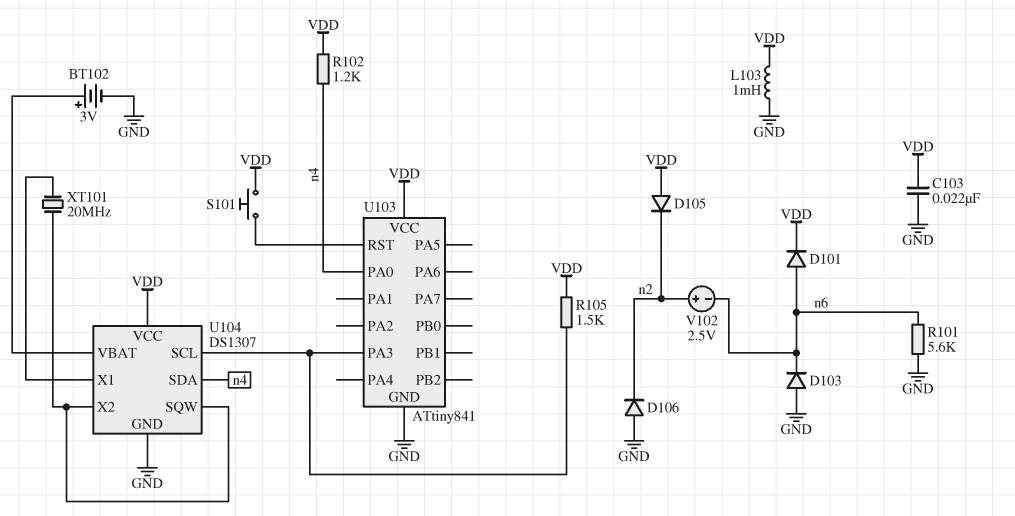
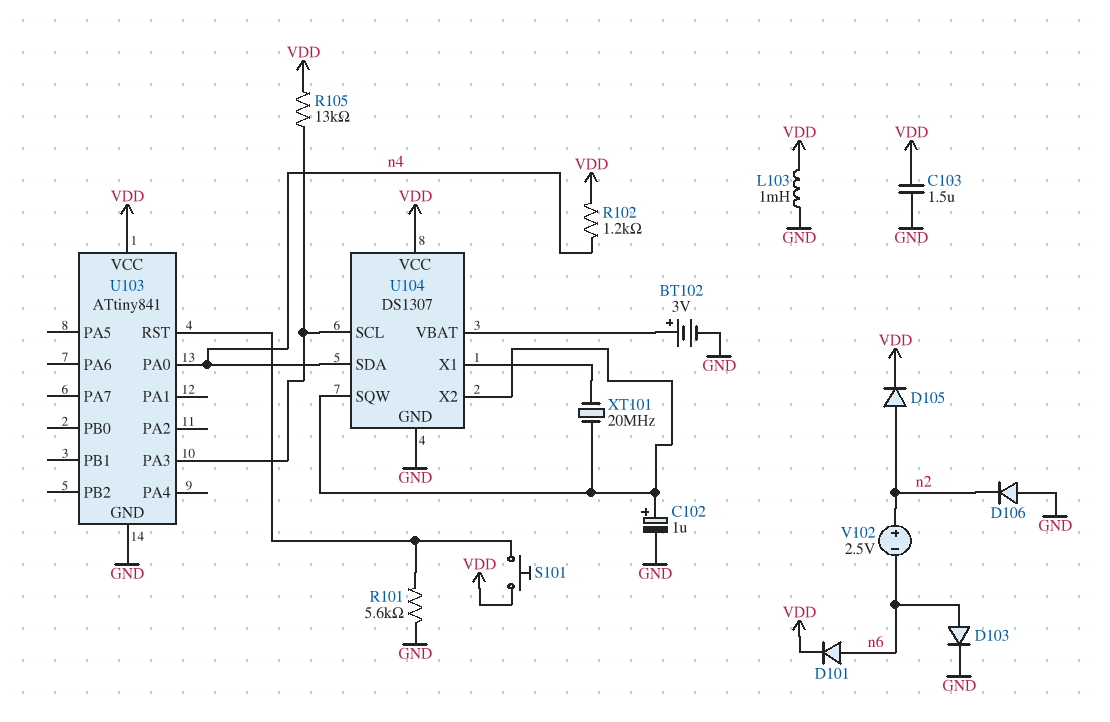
C102: none -> 1uF (plus U104/SQW, minus GND)
C103: 22nF (GND, VDD) -> 1.5uF (GND, VDD)
D103: diode (A GND, K n6) -> diode (A n6, K GND)
D105: diode (A VDD, K n2) -> diode (A n2, K VDD)
R101: 5.6k (GND, n6) -> 5.6k (GND, U103/RST)
R105: 1.5k (U103/PA3, VDD) -> 13k (U103/PA3, VDD)

